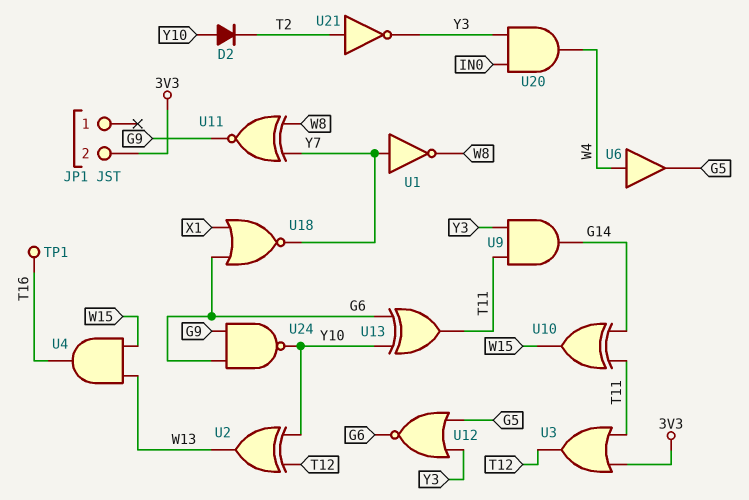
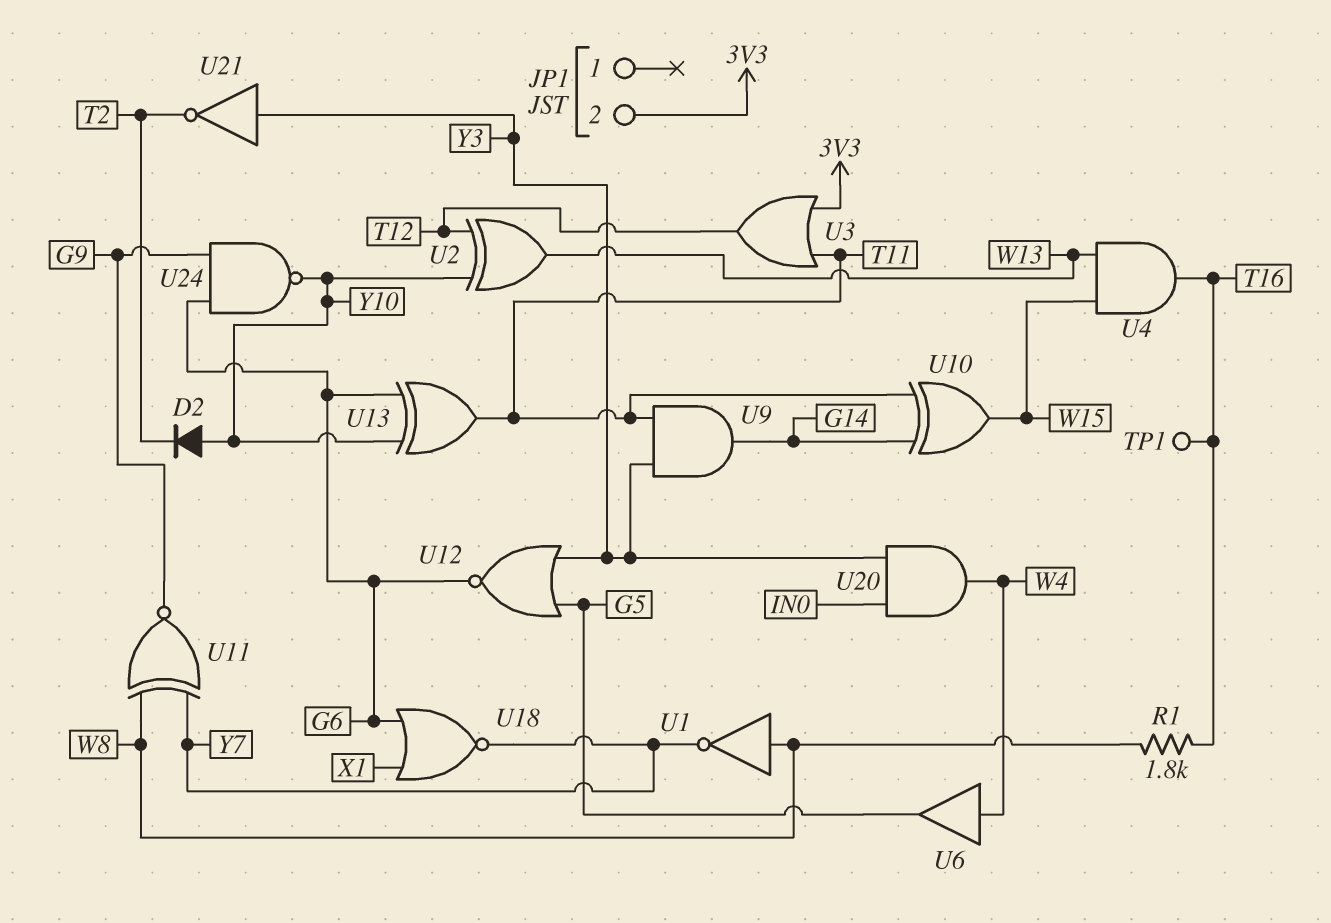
R1: none -> 1.8k (T16, W8)
U1: NOT (in Y7, out W8) -> NOT (in W8, out Y7)
U21: NOT (in T2, out Y3) -> NOT (in Y3, out T2)

